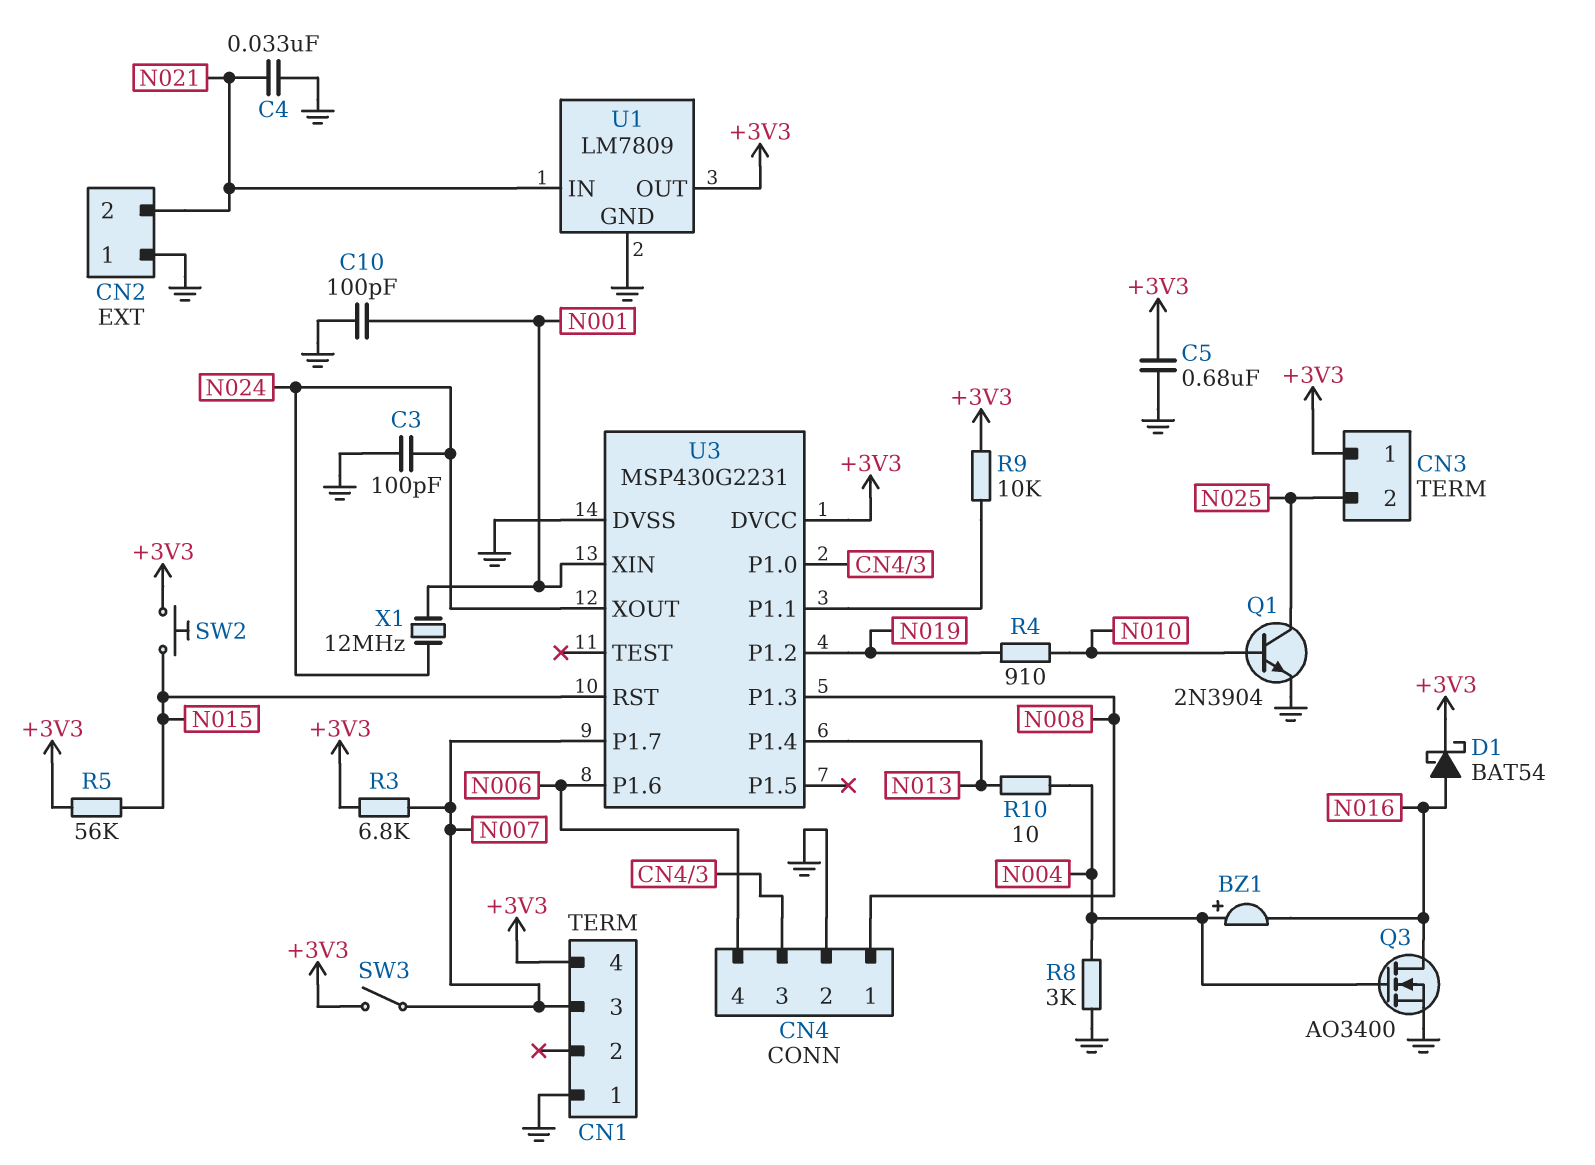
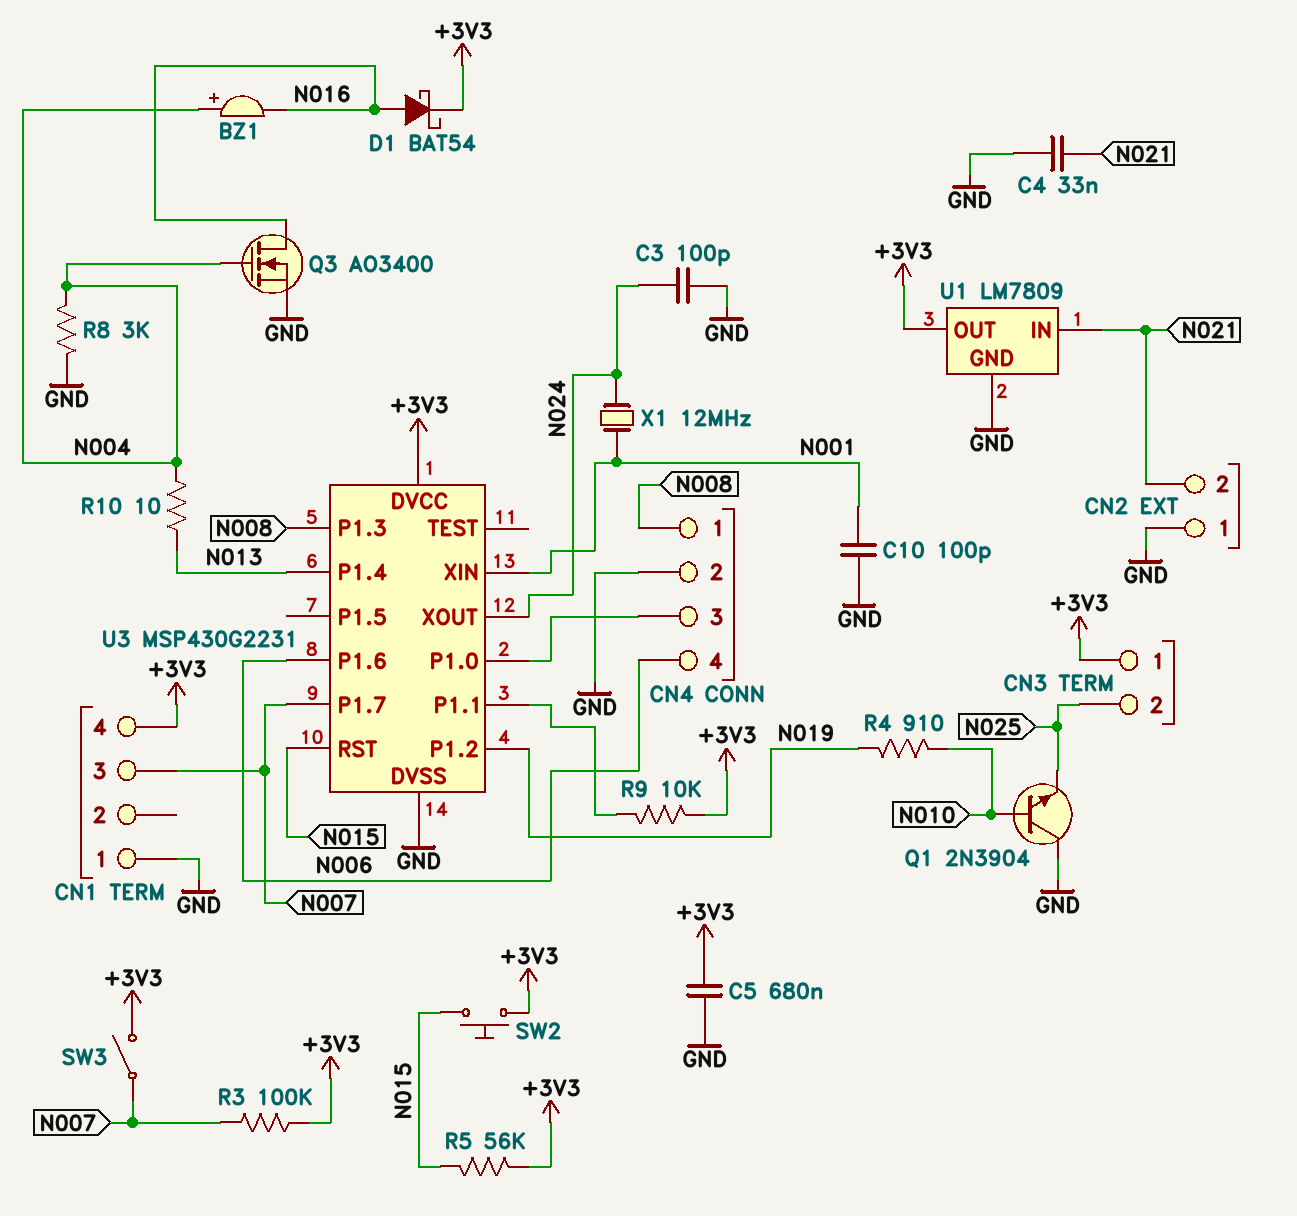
Q1: NPN 2N3904 (B N010, C N025, E GND) -> NPN 2N3904 (B N010, C GND, E N025)
R3: 6.8k (+3V3, N007) -> 100k (+3V3, N007)

